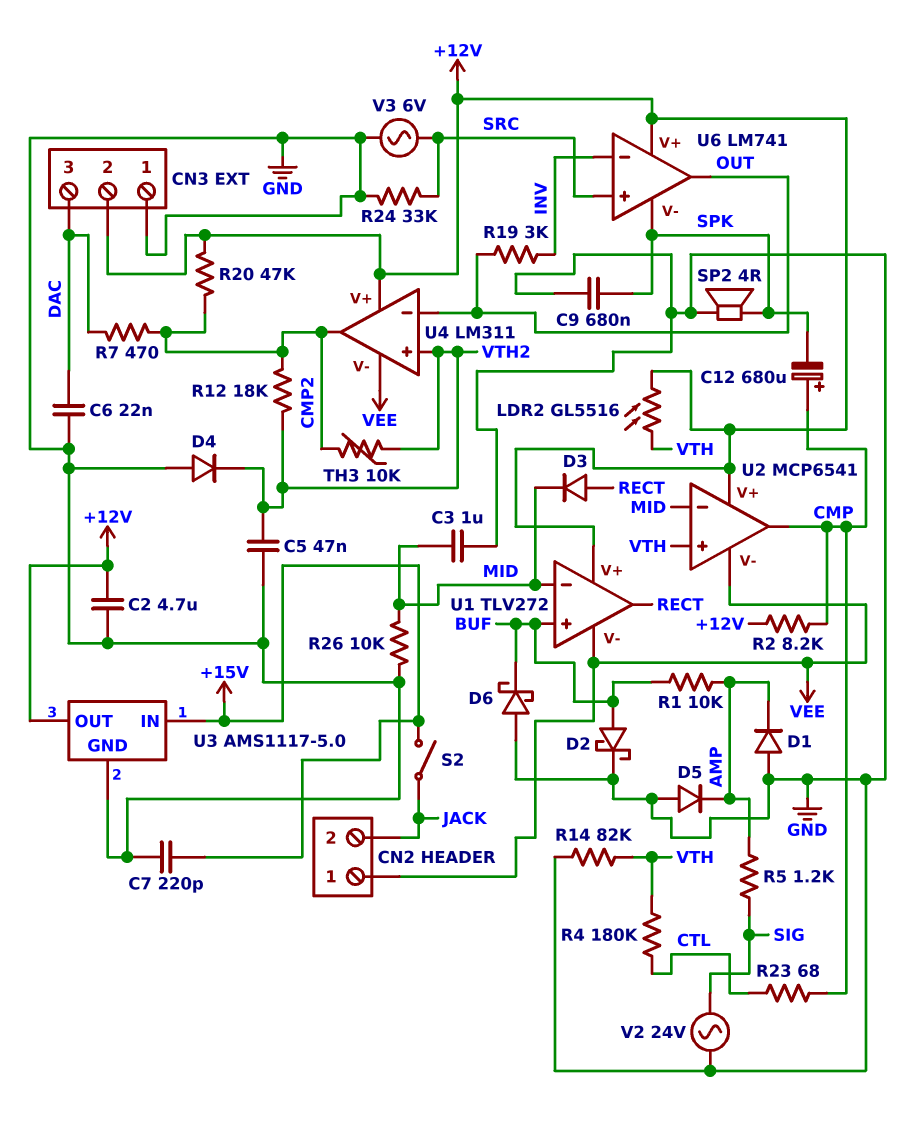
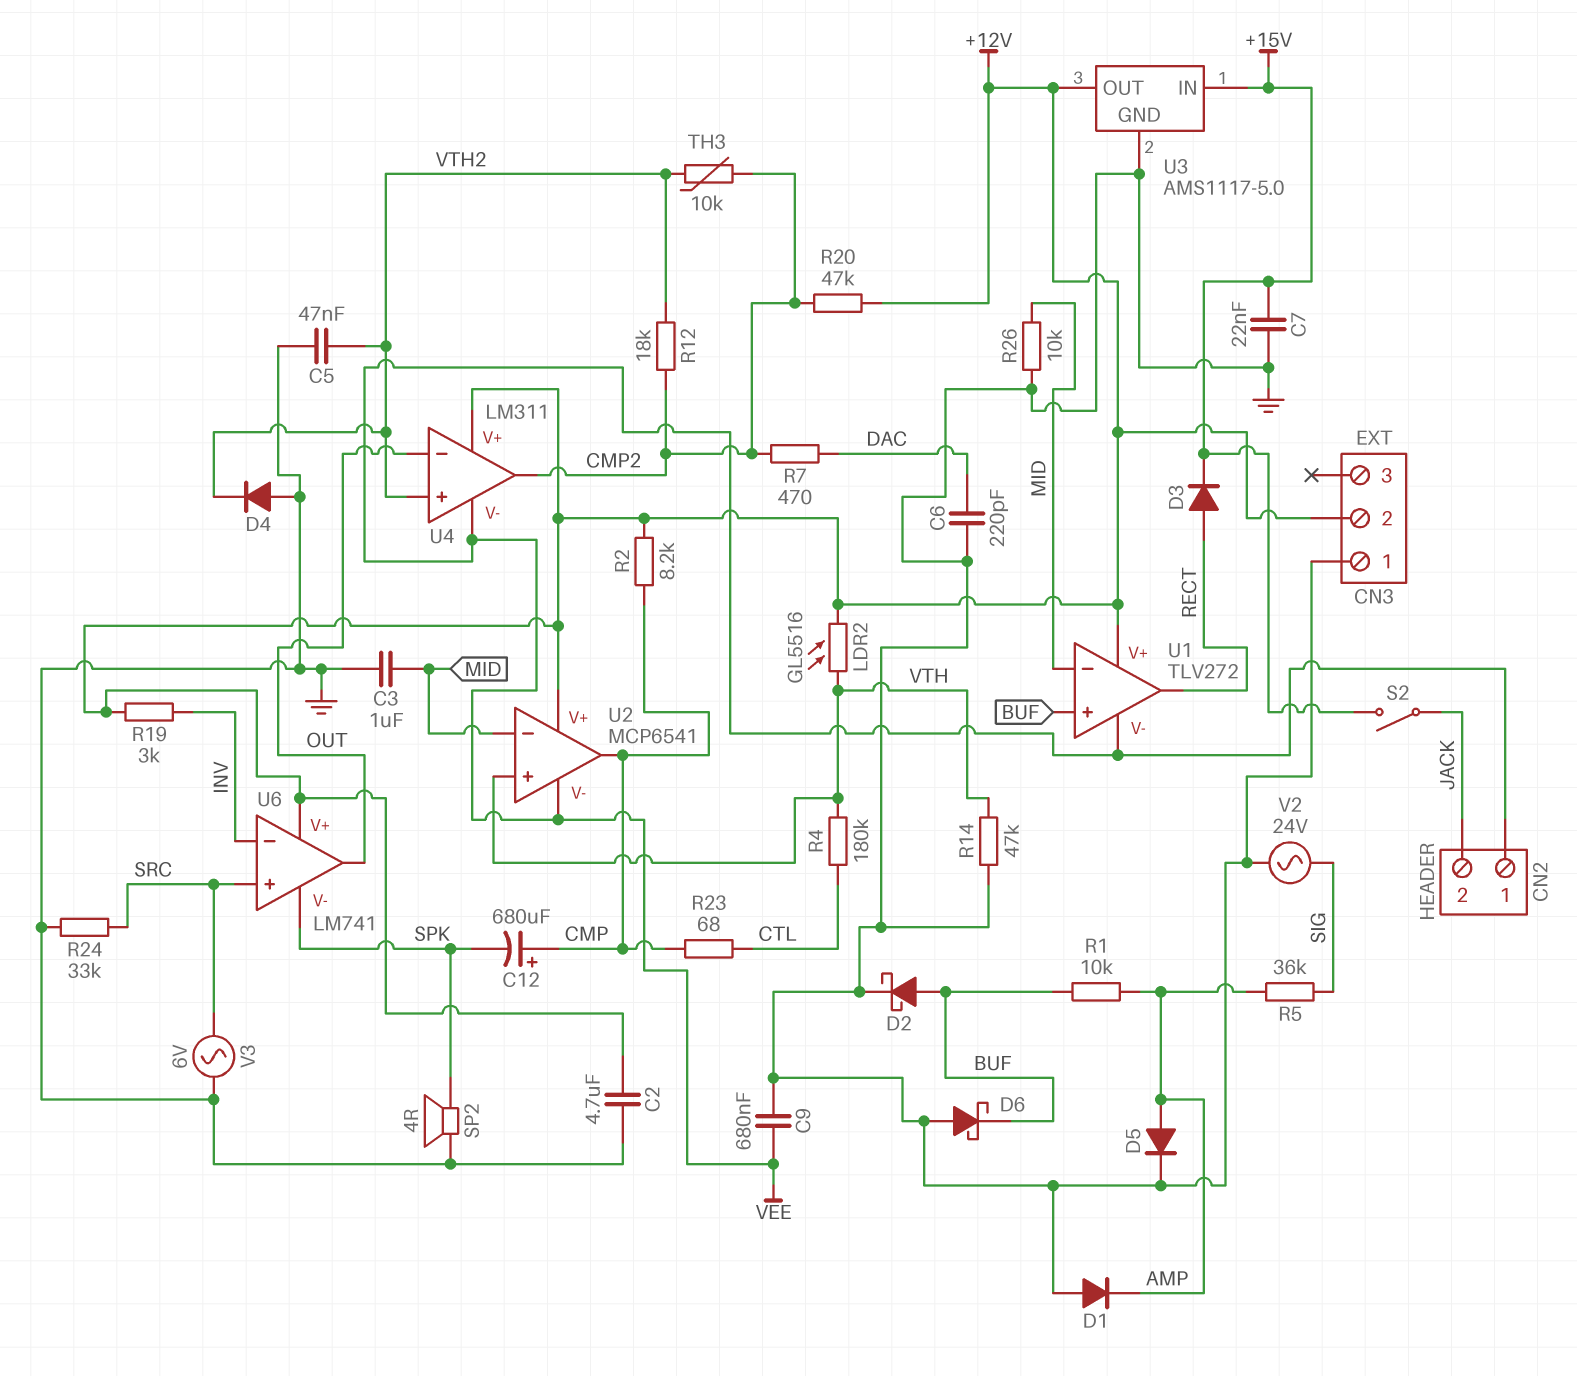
C6: 22nF (DAC, GND) -> 220pF (DAC, GND)
C7: 220pF (+15V, GND) -> 22nF (+15V, GND)
C9: 680nF (GND, SPK) -> 680nF (GND, VEE)
CN3 pin 3: DAC -> none
D3: diode (A RECT, K MID) -> diode (A RECT, K +15V)
D5: diode (A GND, K AMP) -> diode (A AMP, K GND)
R5: 1.2k (AMP, SIG) -> 36k (AMP, SIG)
R14: 82k (GND, VTH) -> 47k (GND, VTH)
R19: 3k (INV, OUT) -> 3k (+12V, INV)

